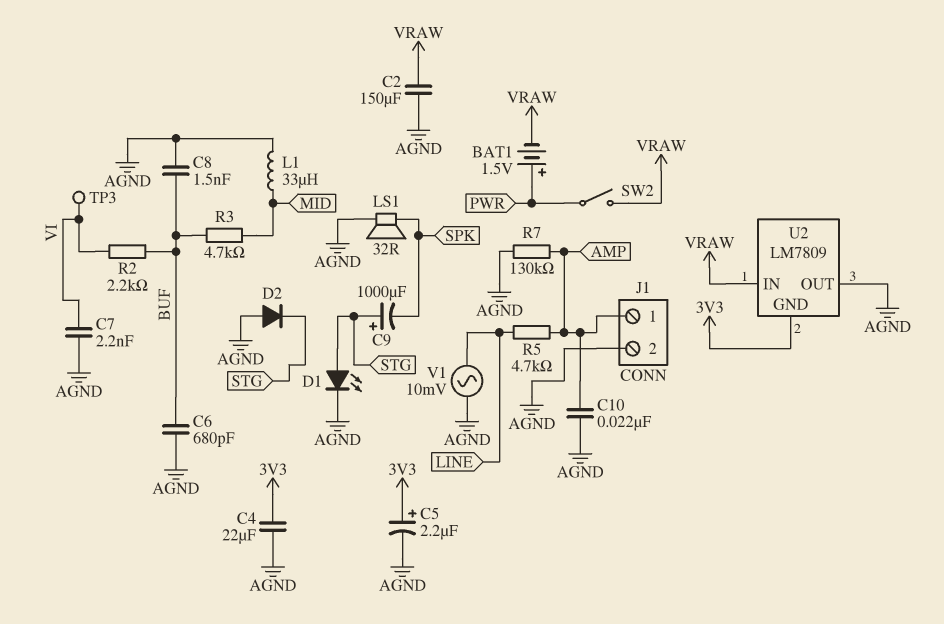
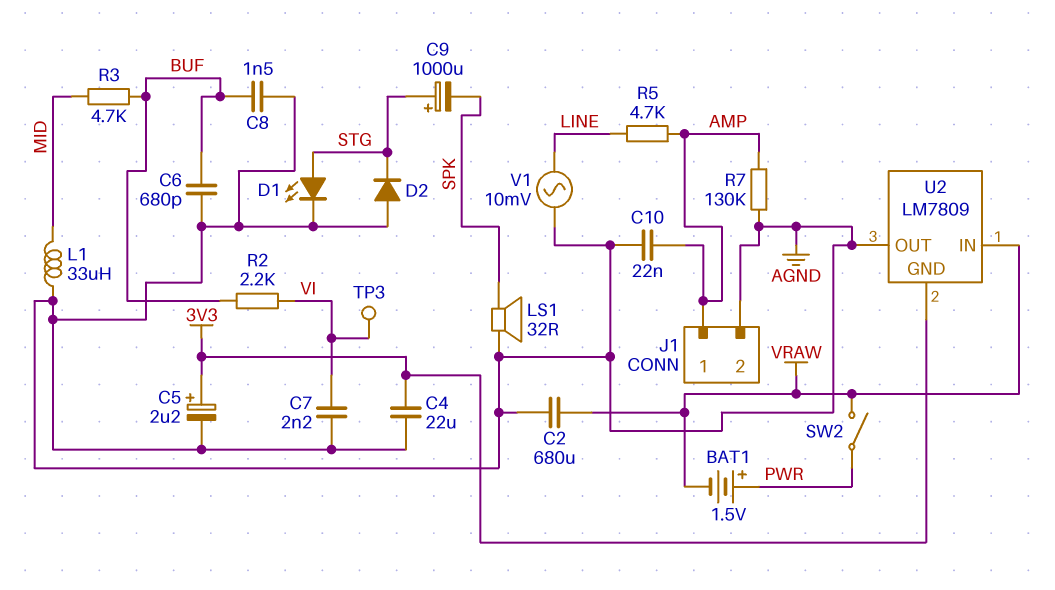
C2: 150uF (AGND, VRAW) -> 680uF (AGND, VRAW)

